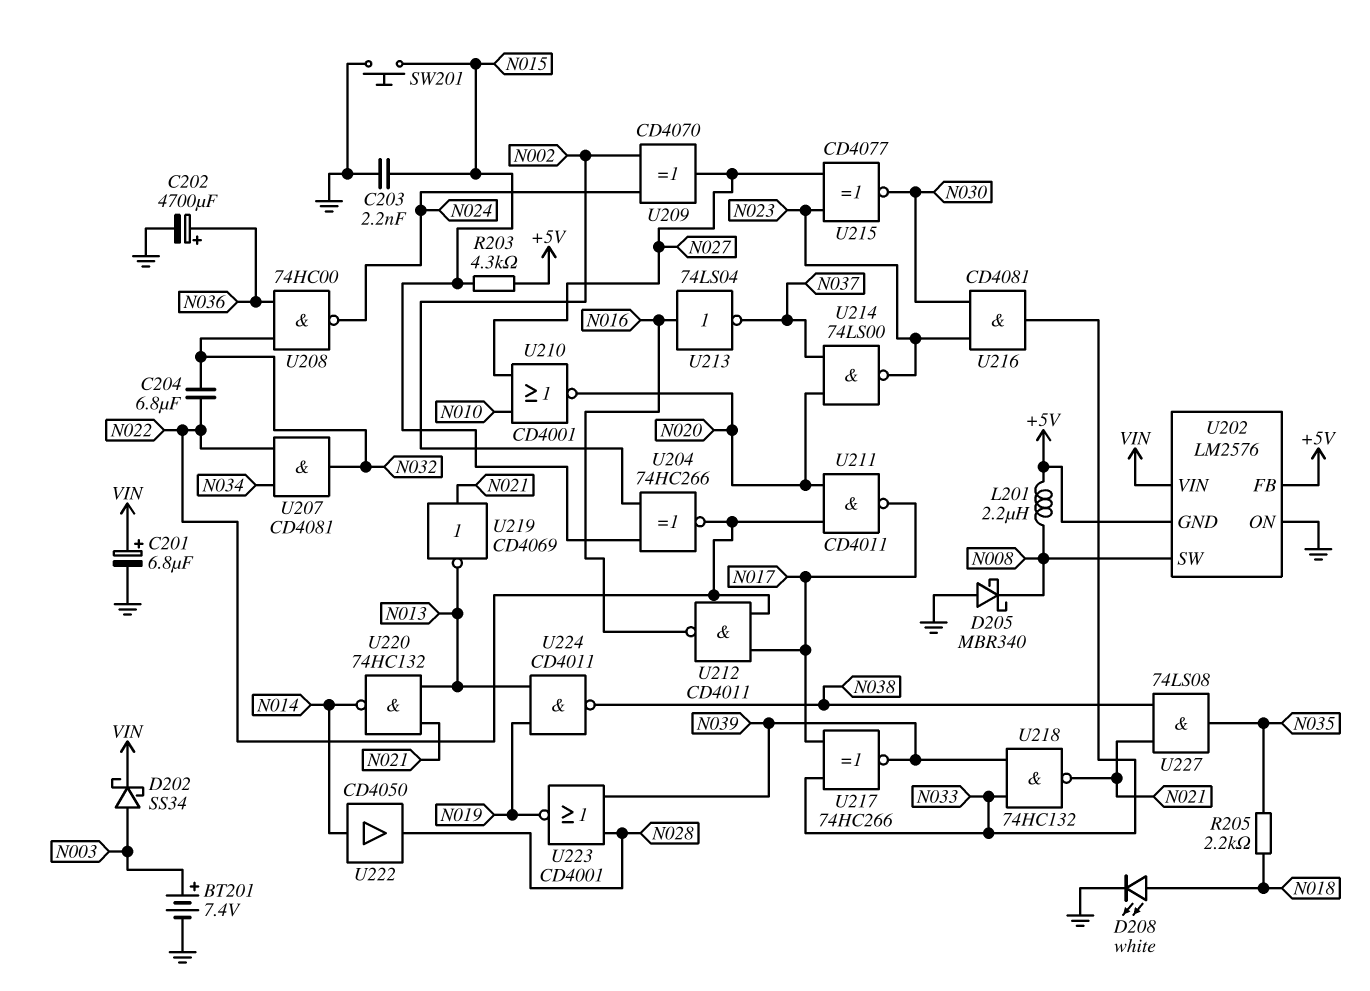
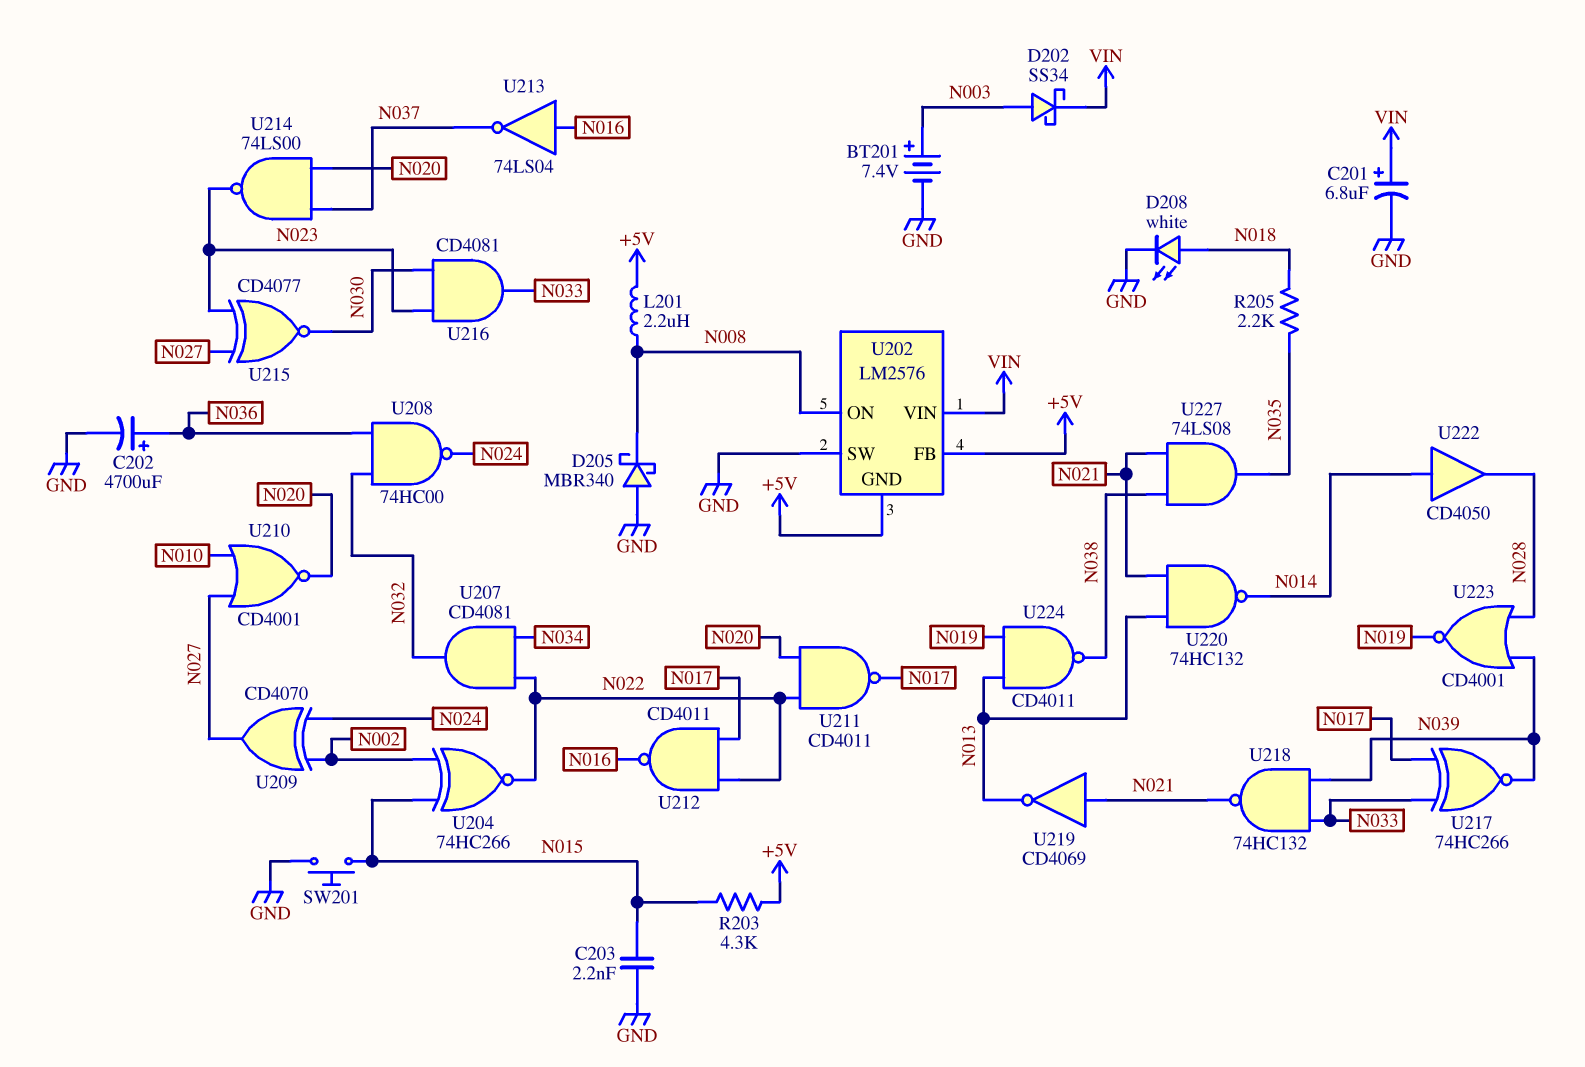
C204: 6.8uF (N022, N032) -> none
U202 pin ON: GND -> N008
U202 pin SW: N008 -> GND

